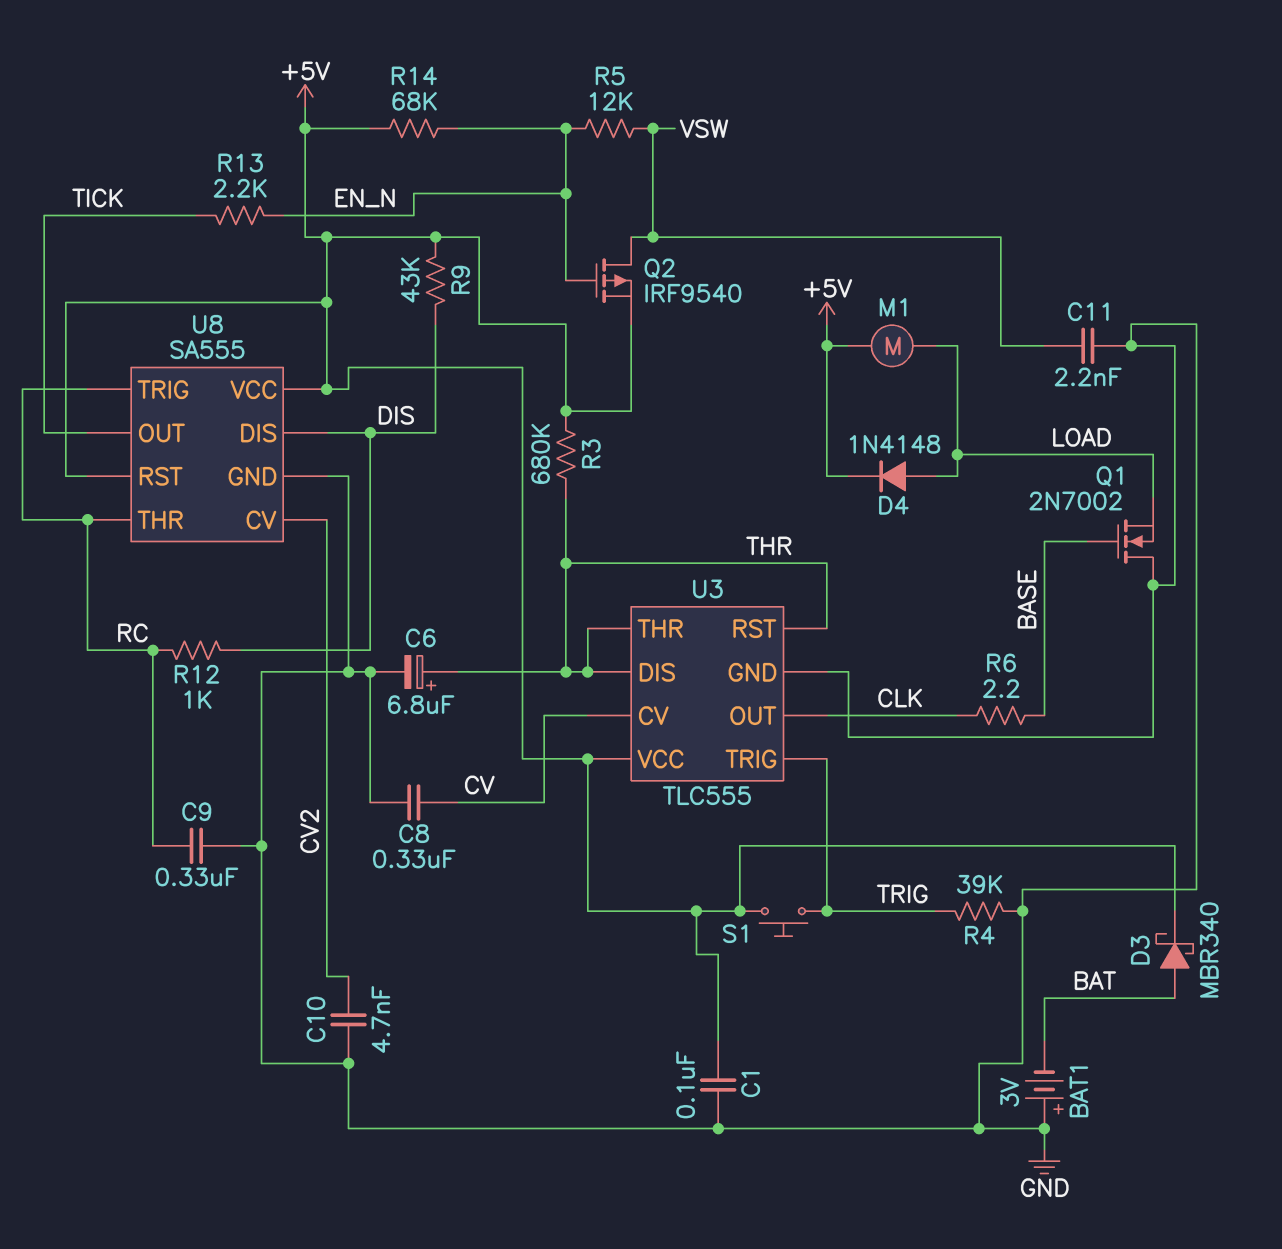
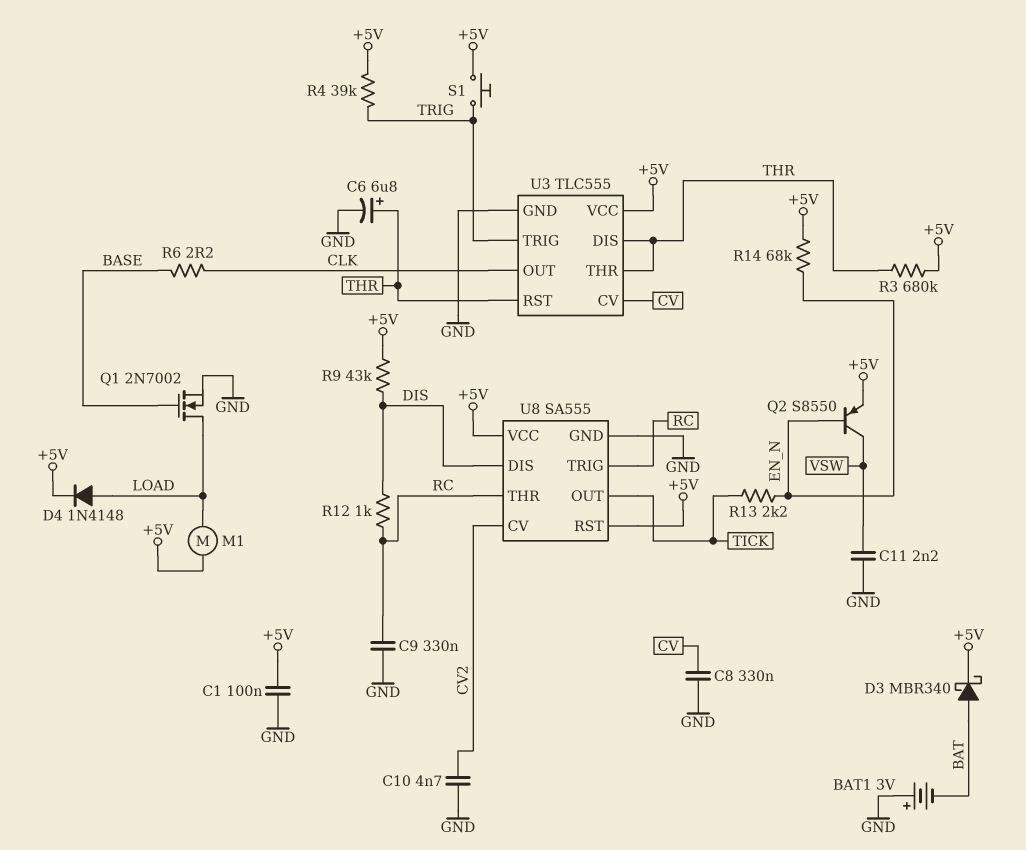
Q1: NMOS 2N7002 (G BASE, D GND, S LOAD) -> NMOS 2N7002 (G BASE, D LOAD, S GND)
Q2: PMOS IRF9540 (G EN_N, D VSW, S +5V) -> PNP S8550 (B EN_N, C VSW, E +5V)
R4: 39k (GND, TRIG) -> 39k (+5V, TRIG)
R5: 12k (EN_N, VSW) -> none

